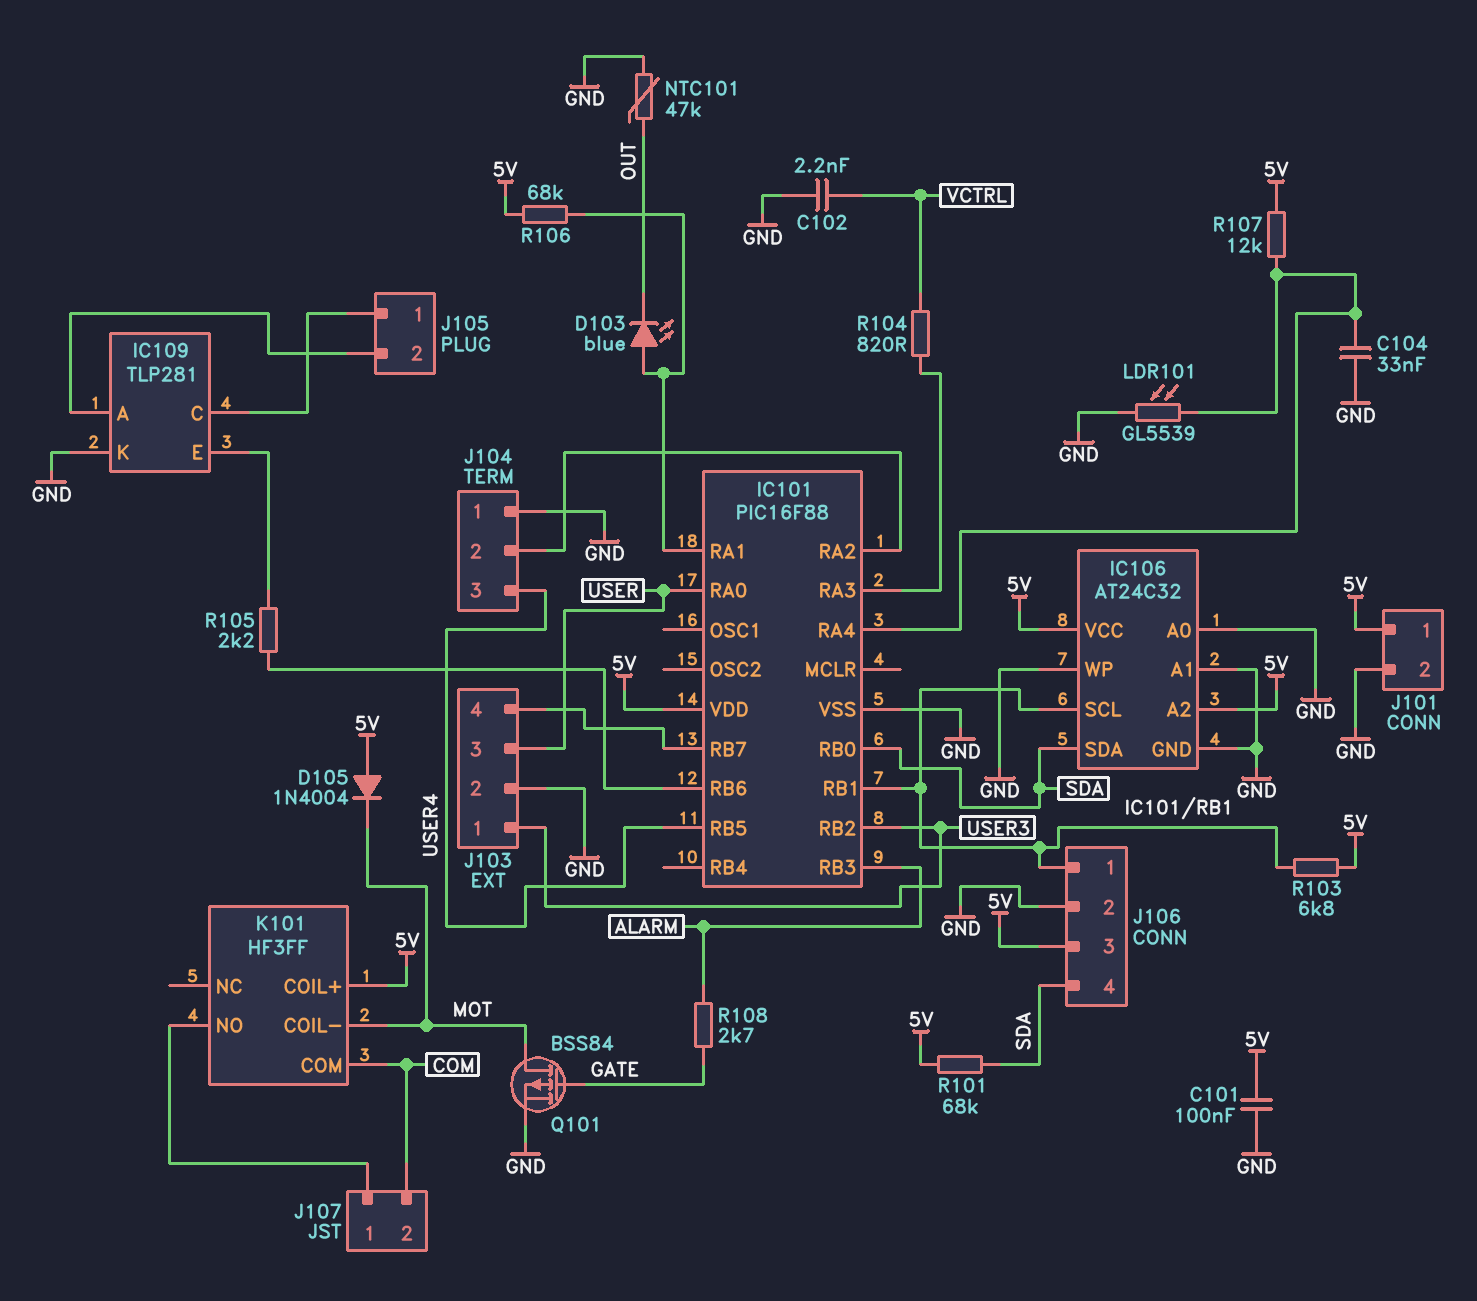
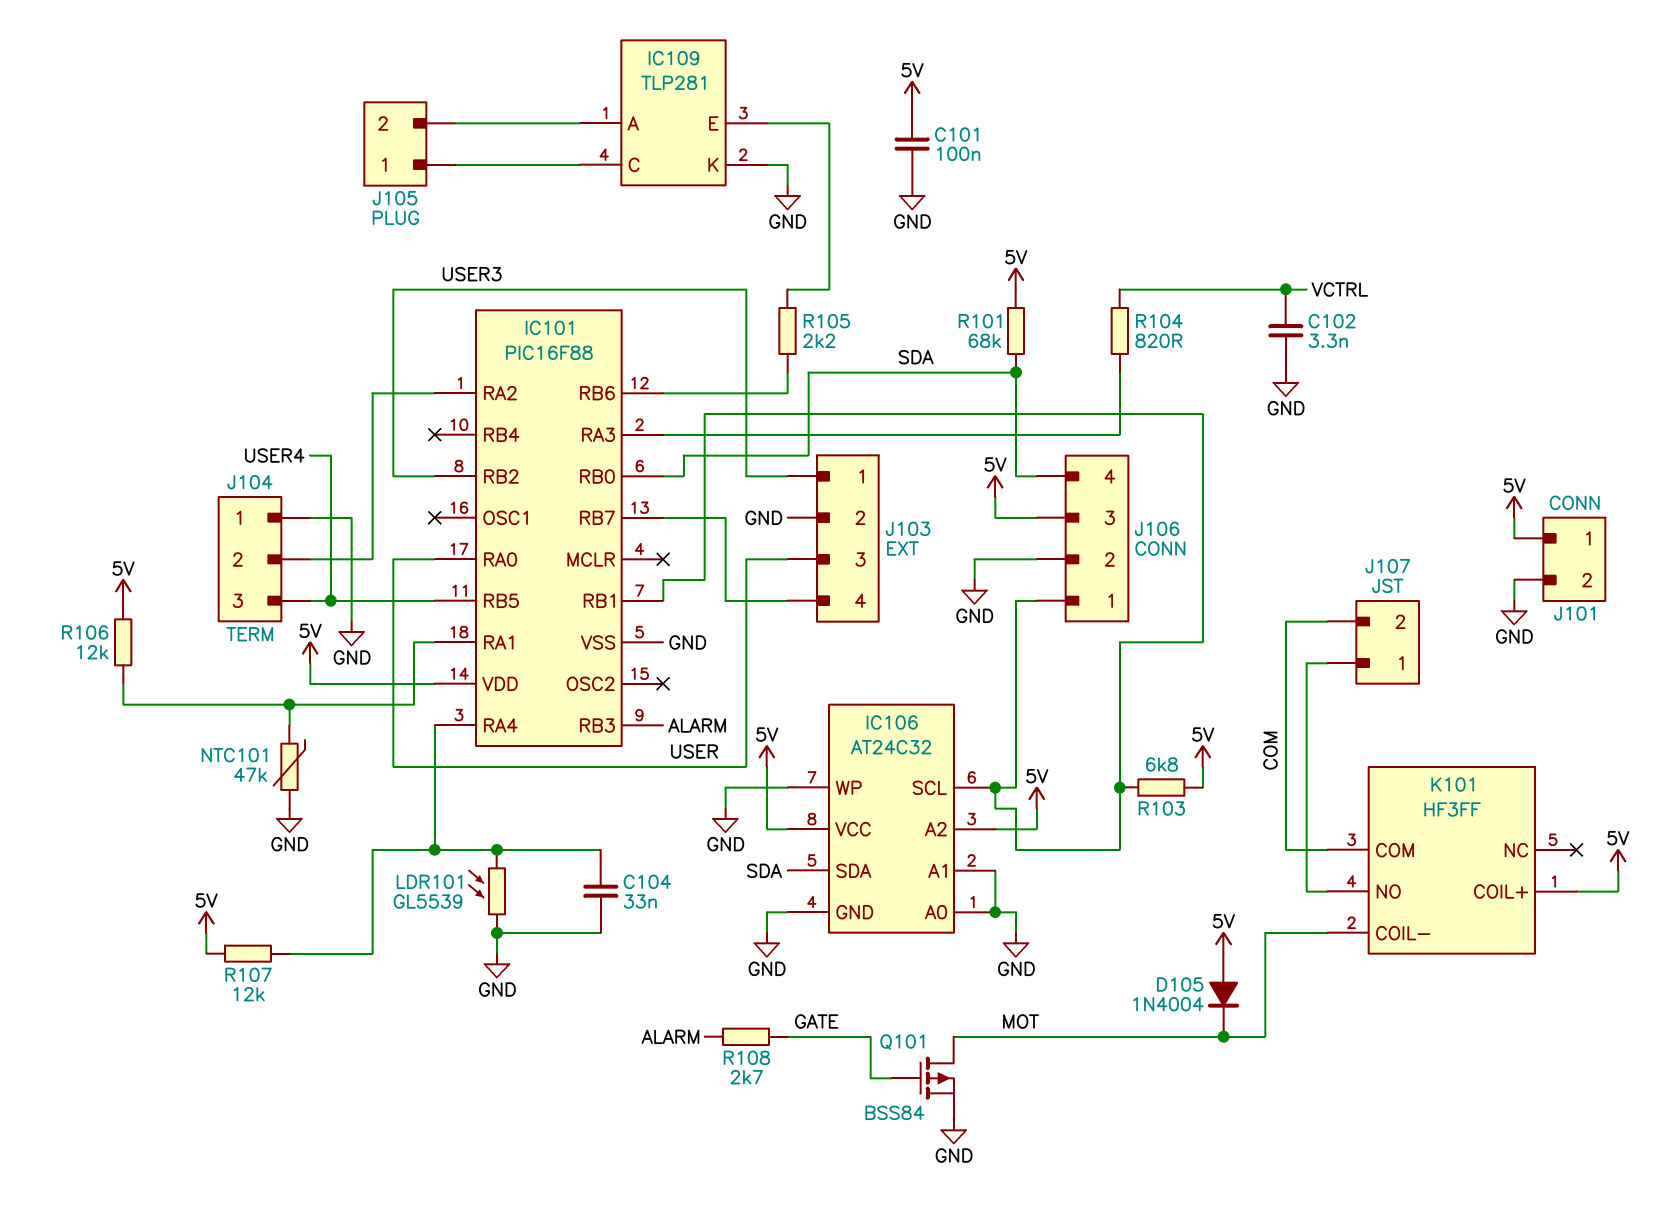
C102: 2.2nF (GND, VCTRL) -> 3.3nF (GND, VCTRL)
D103: LED blue (A IC101/RA1, K OUT) -> none
NTC101: 47k (GND, OUT) -> 47k (GND, IC101/RA1)
R106: 68k (5V, IC101/RA1) -> 12k (5V, IC101/RA1)

